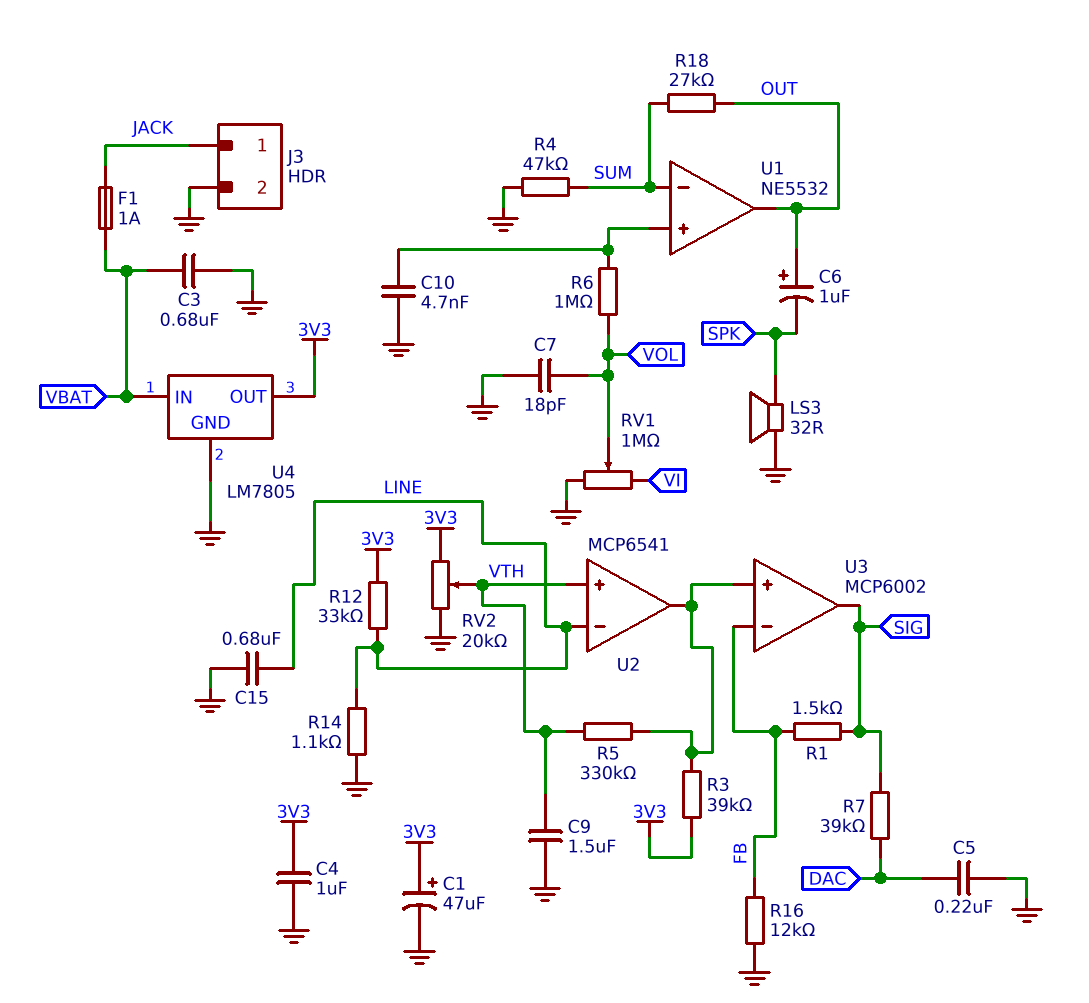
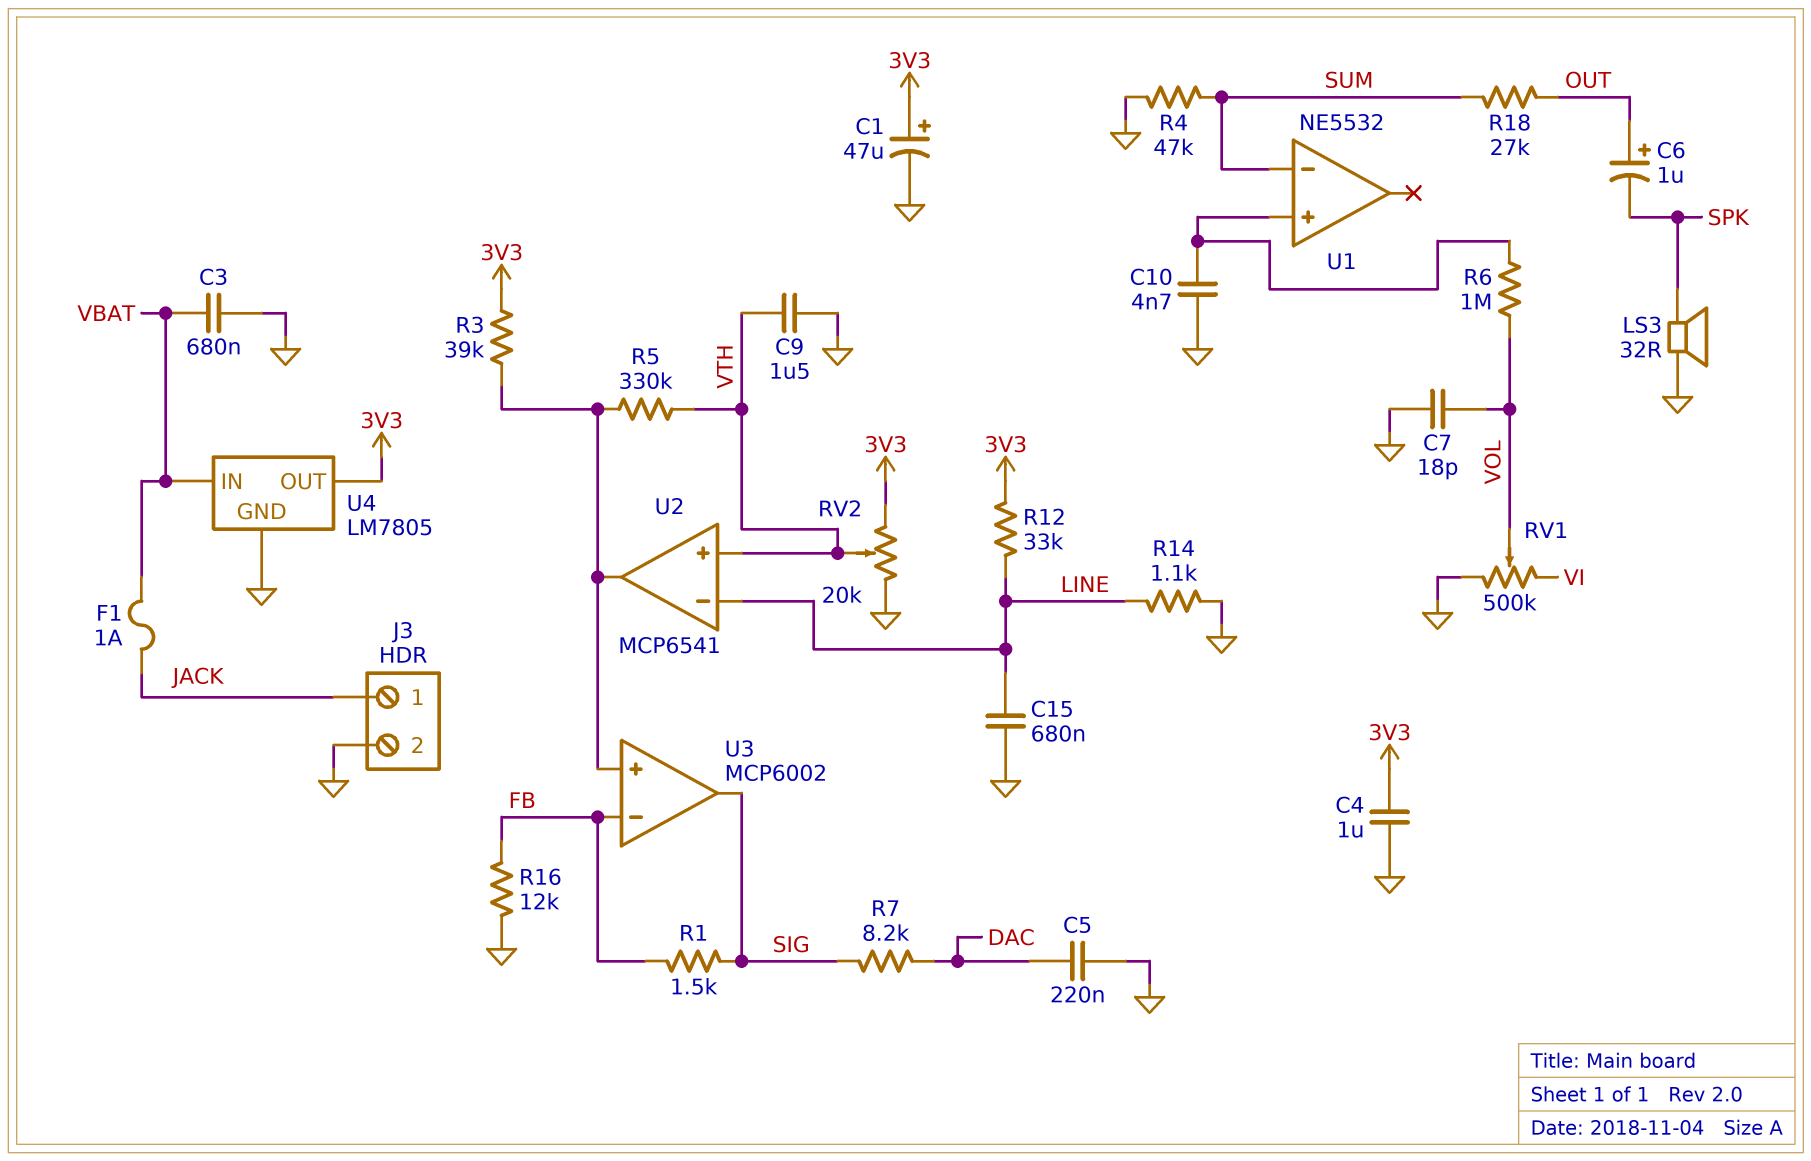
R7: 39k (DAC, SIG) -> 8.2k (DAC, SIG)
RV1: 1M (GND, VI, wiper VOL) -> 500k (GND, VI, wiper VOL)
U1 pin out: OUT -> none

